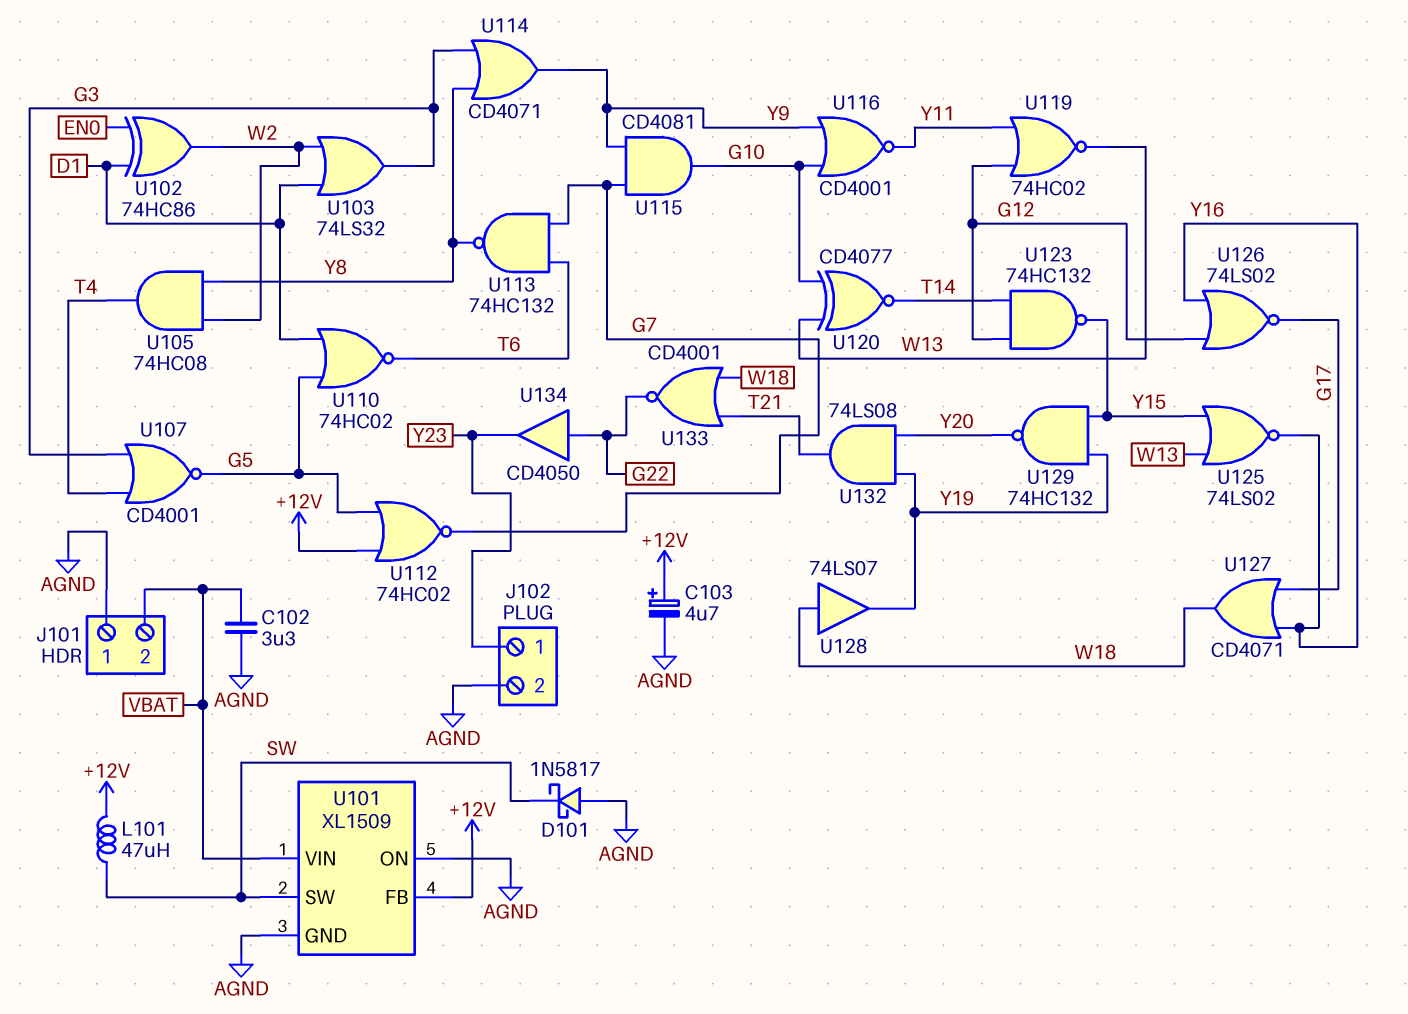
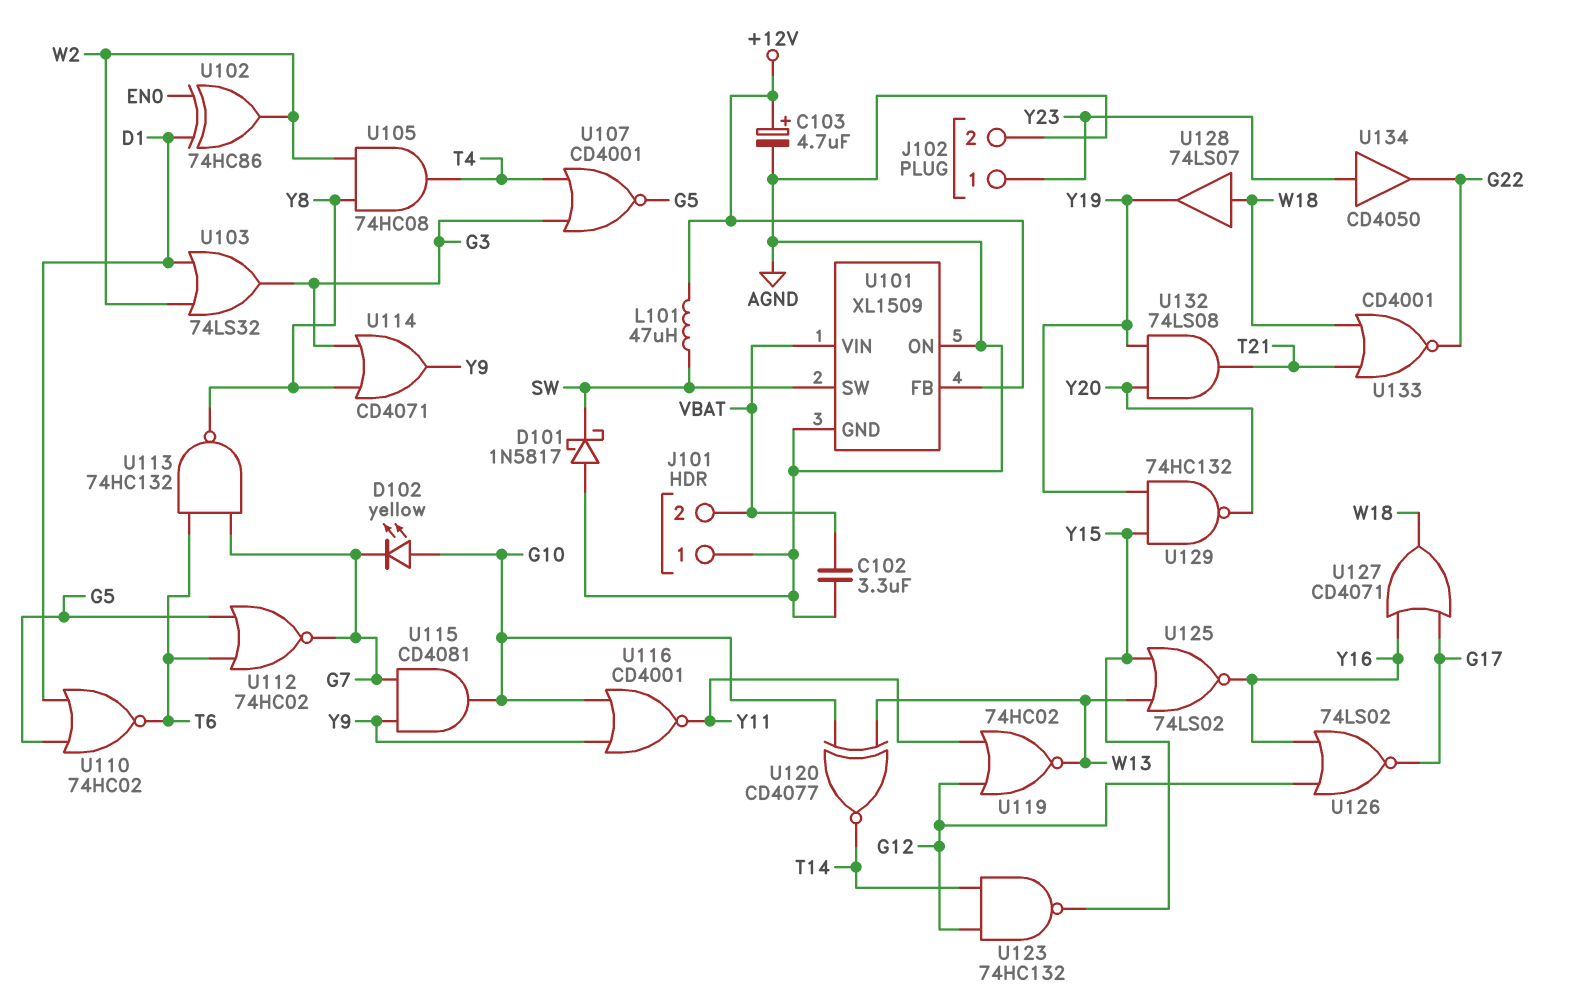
D102: none -> LED yellow (A G10, K G7)
U112: NOR 74HC02 (in +12V, in G5, out G7) -> NOR 74HC02 (in G5, in T6, out G7)
U134: buffer CD4050 (in G22, out Y23) -> buffer CD4050 (in Y23, out G22)

